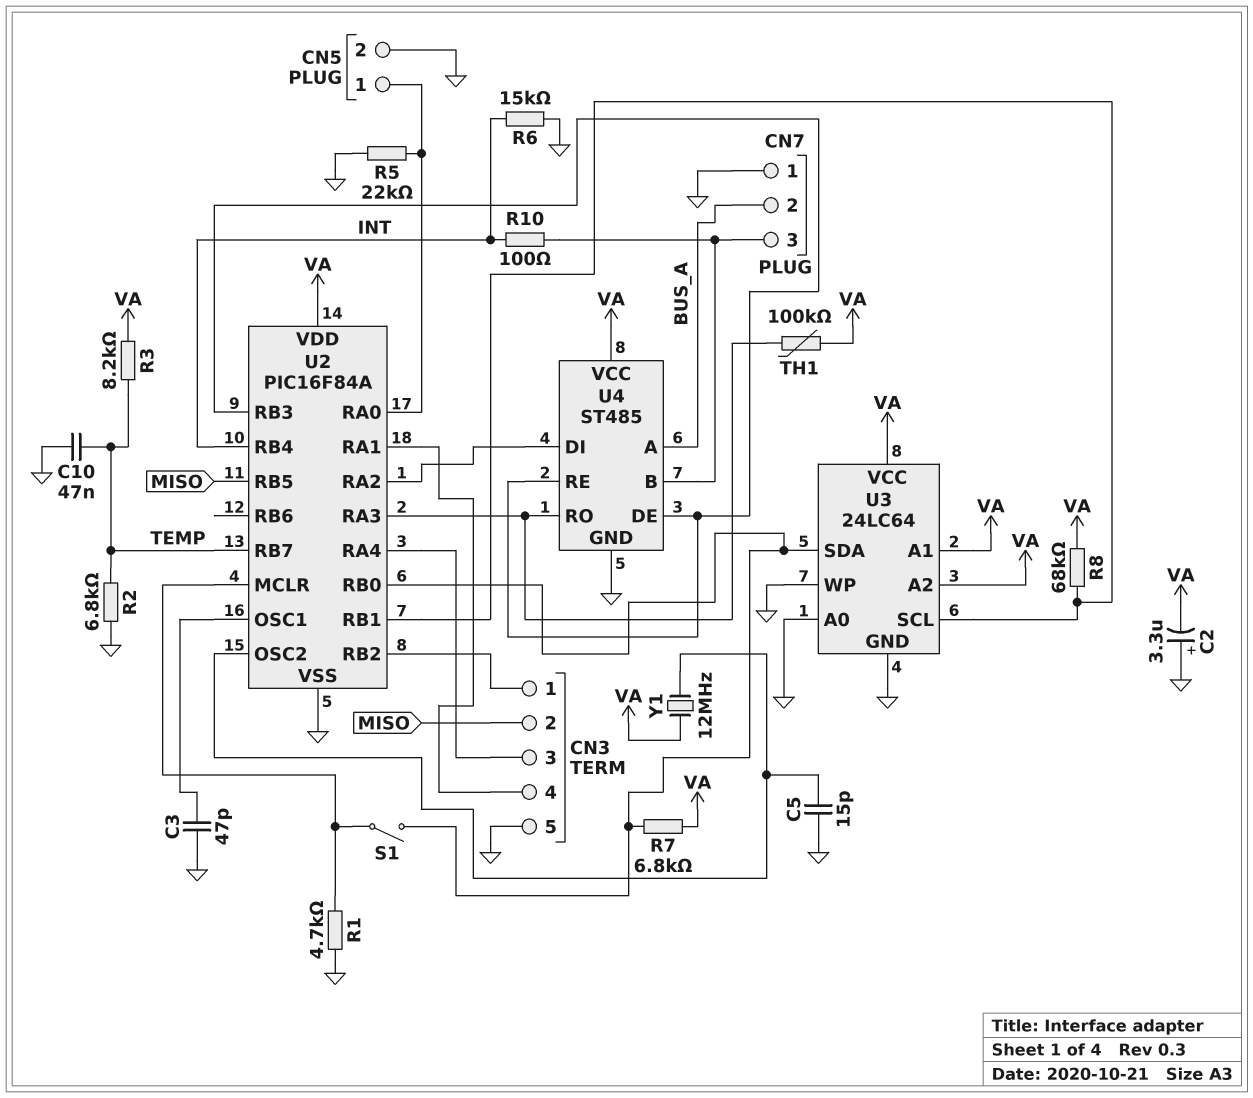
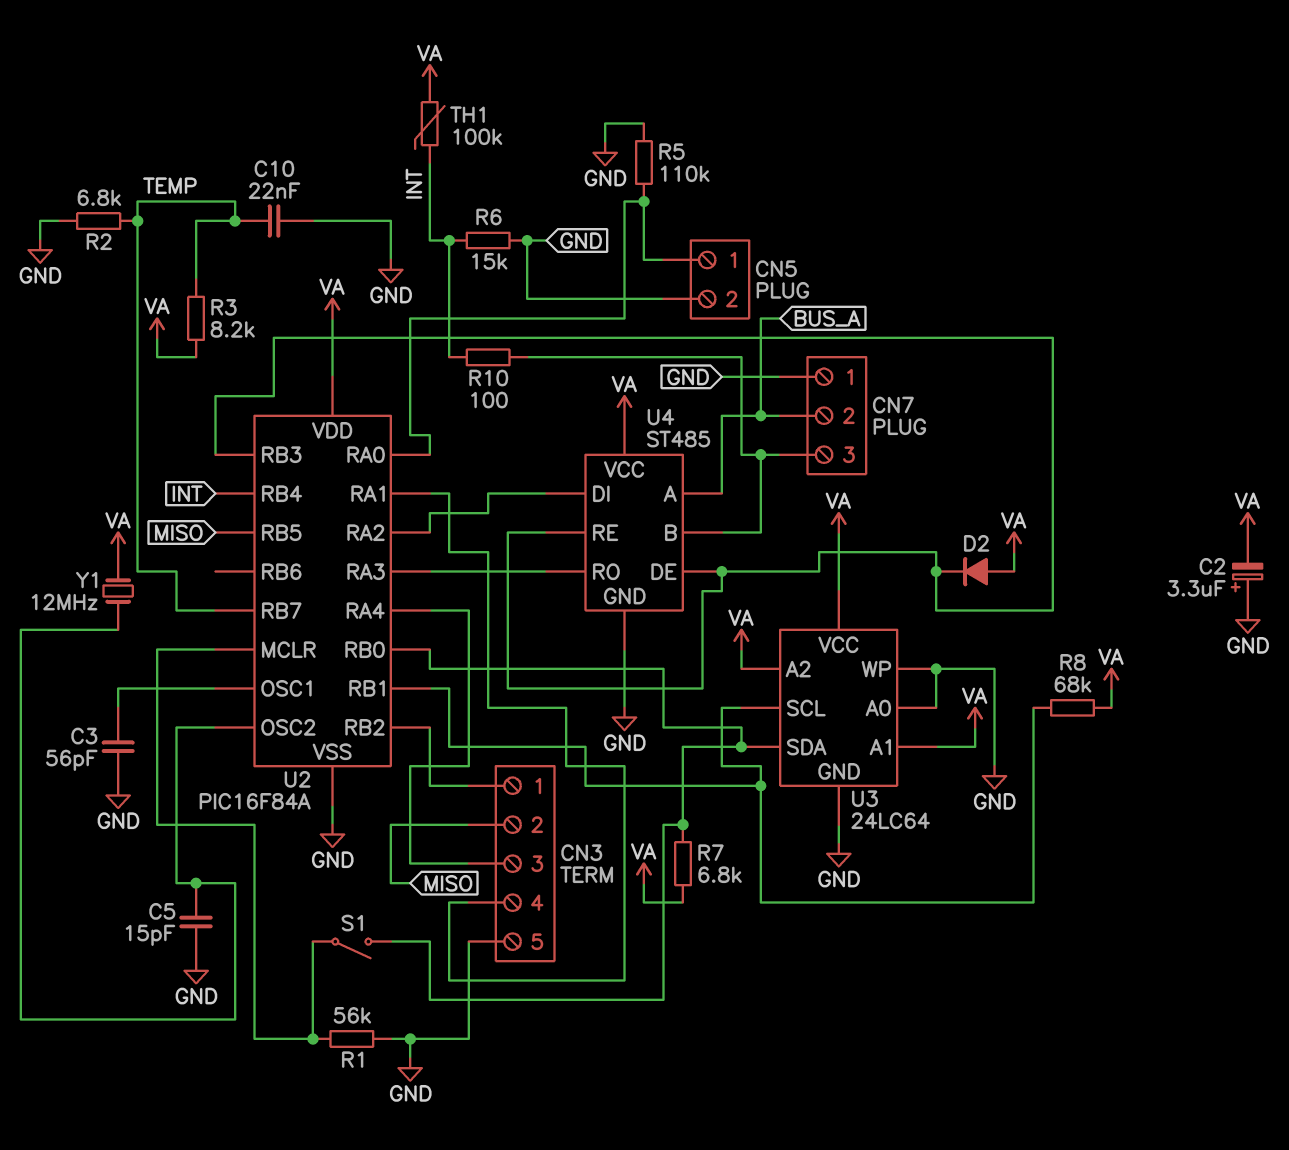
C3: 47pF (GND, U2/OSC1) -> 56pF (GND, U2/OSC1)
C10: 47nF (GND, TEMP) -> 22nF (GND, TEMP)
D2: none -> diode (A VA, K U2/RB3)
R1: 4.7k (GND, U2/MCLR) -> 56k (GND, U2/MCLR)
R5: 22k (CN5/1, GND) -> 110k (CN5/1, GND)
TH1: 100k (U2/RA3, VA) -> 100k (INT, VA)

